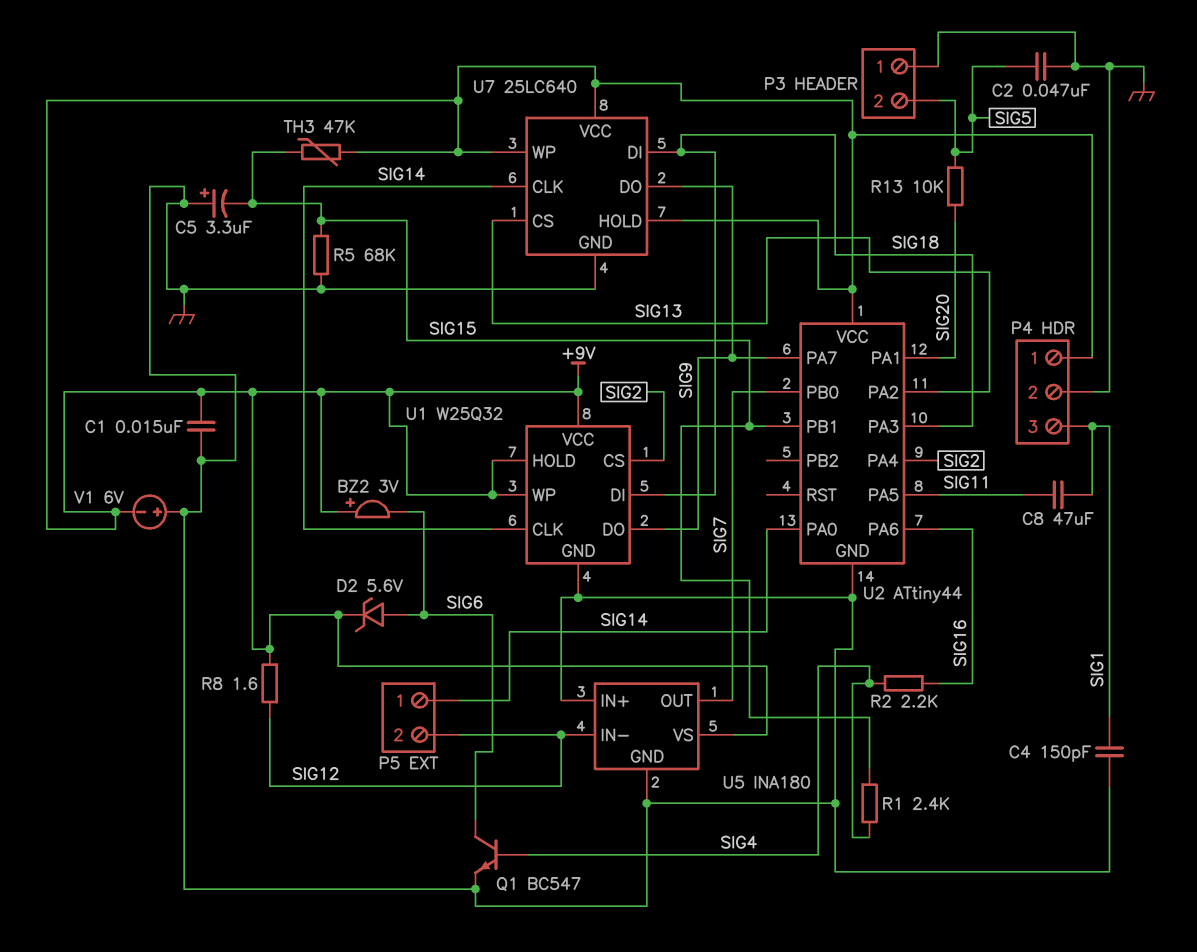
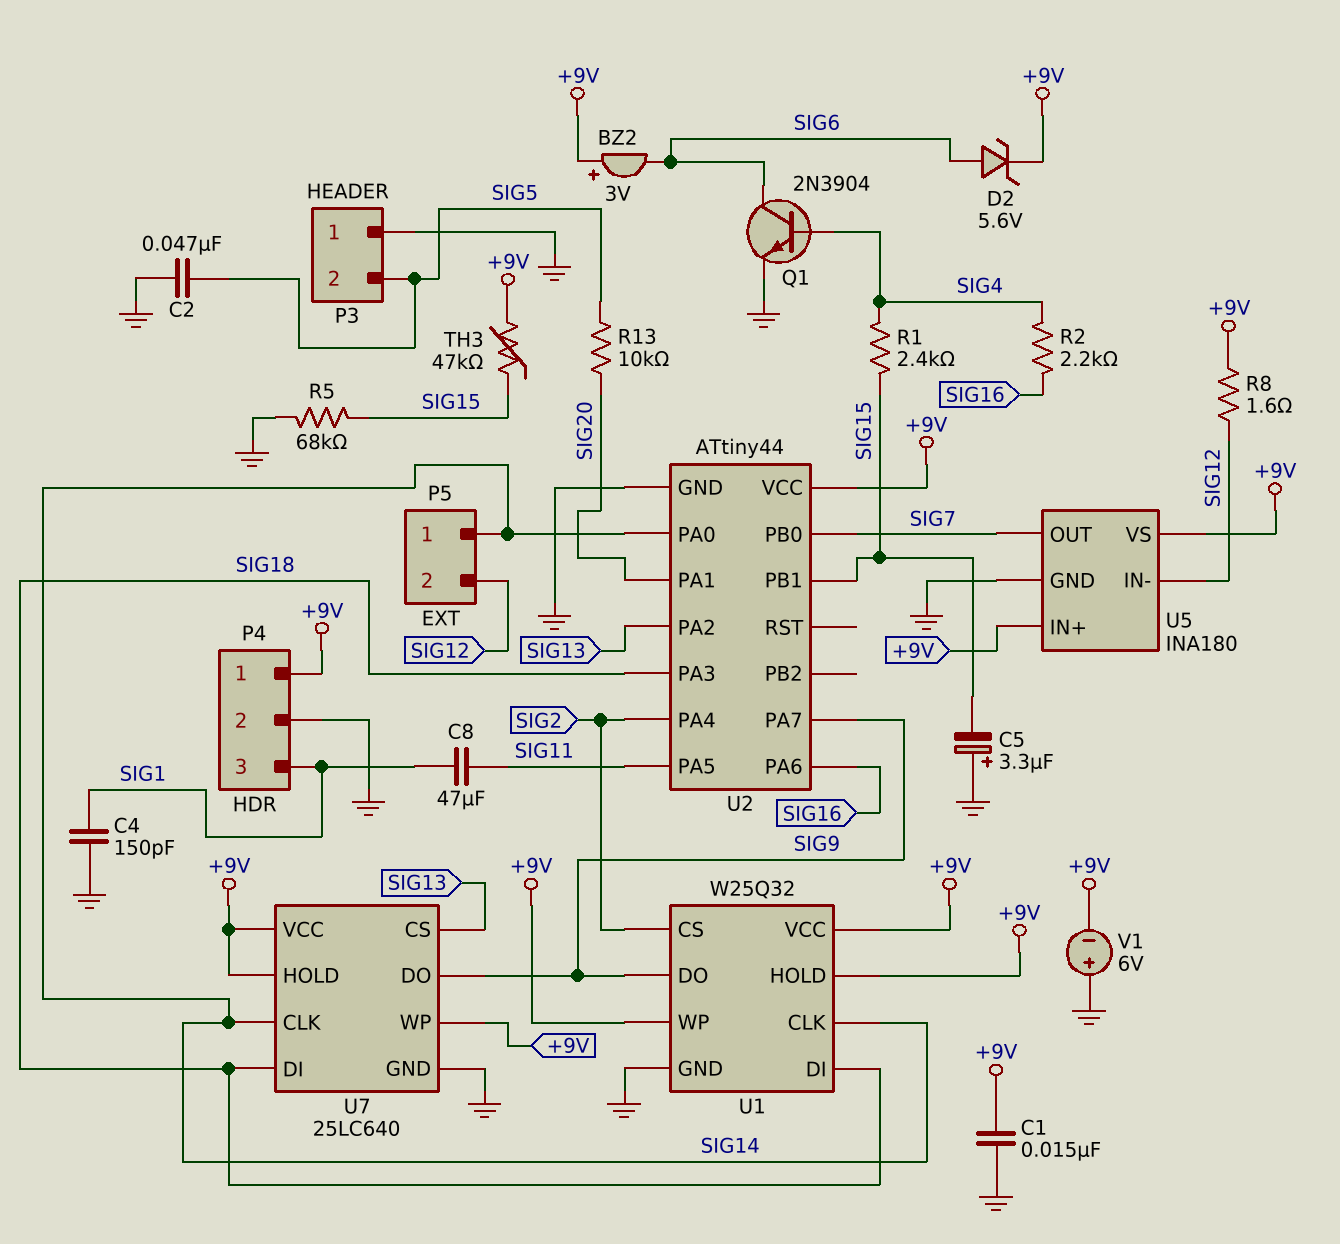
Q1: NPN BC547 (B SIG4, C SIG6, E GND) -> NPN 2N3904 (B SIG4, C SIG6, E GND)
U5 pin IN+: GND -> +9V

